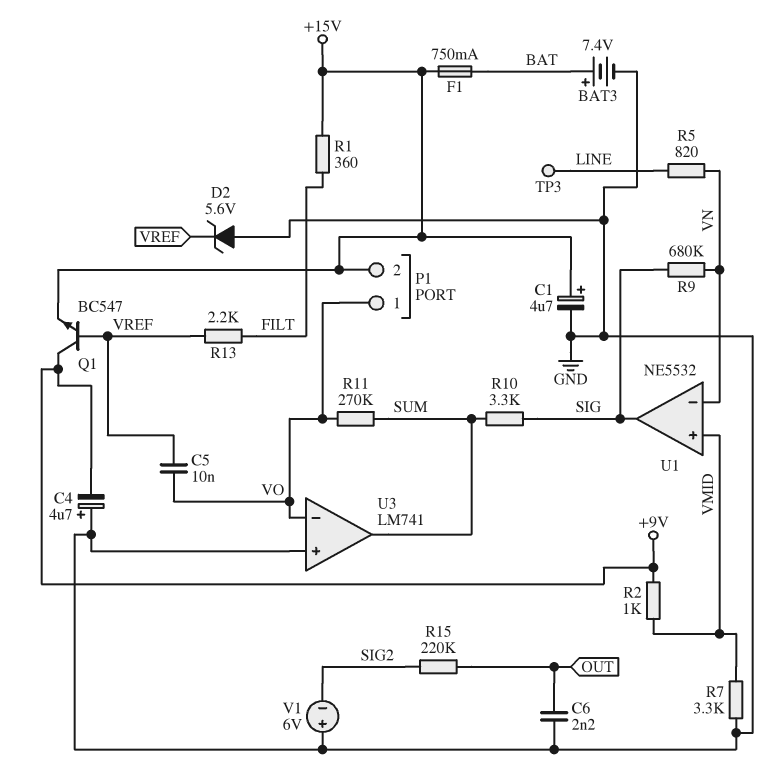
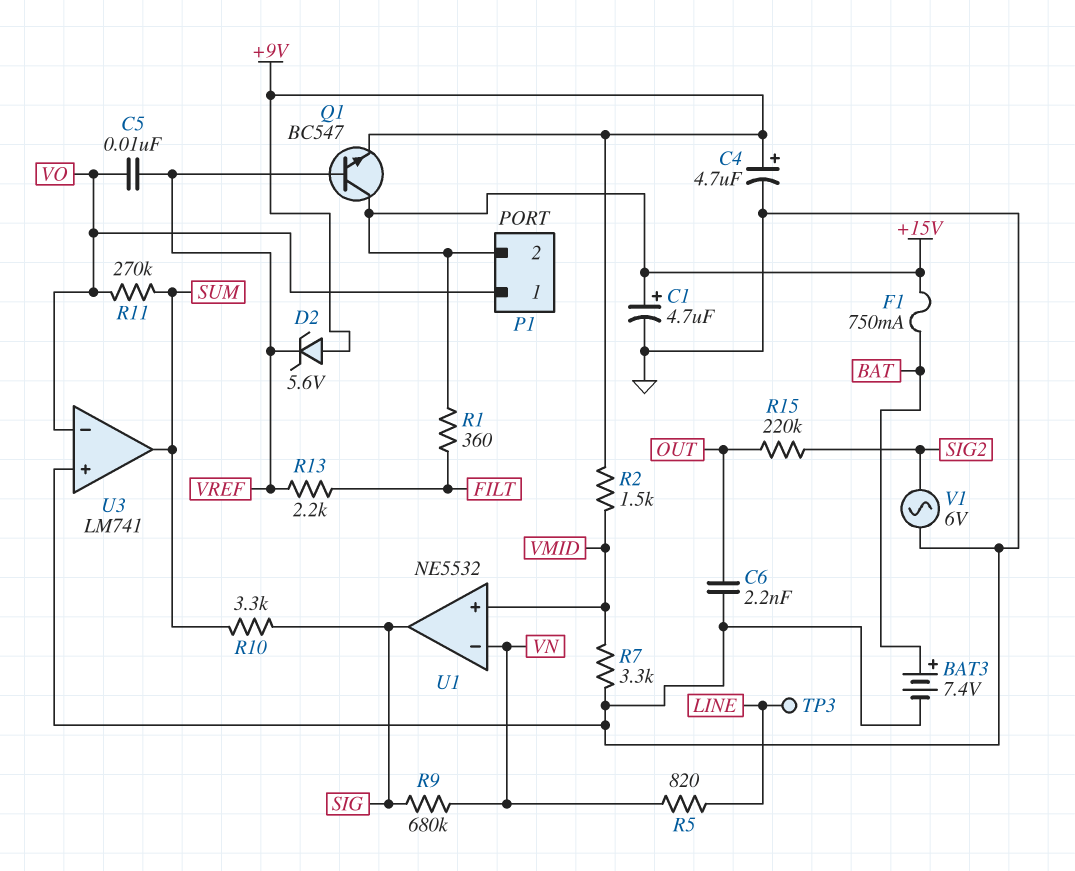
C4: 4.7uF (plus GND, minus +9V) -> 4.7uF (plus +9V, minus GND)
D2: zener 5.6V (A GND, K VREF) -> zener 5.6V (A +9V, K VREF)
Q1: NPN BC547 (B VREF, C +9V, E +15V) -> NPN BC547 (B VREF, C +15V, E +9V)
R2: 1k (+9V, VMID) -> 1.5k (+9V, VMID)
V1: 6V (plus GND, minus SIG2) -> AC 6V (GND, SIG2)

